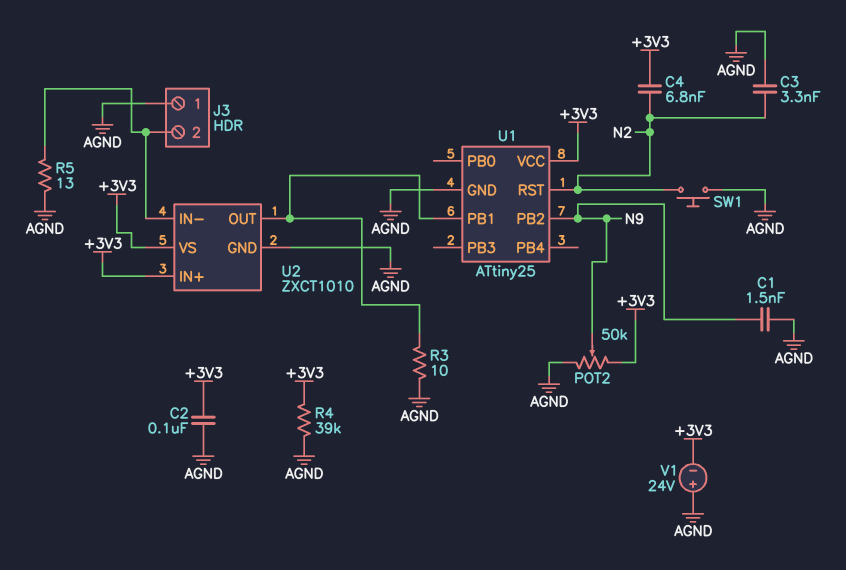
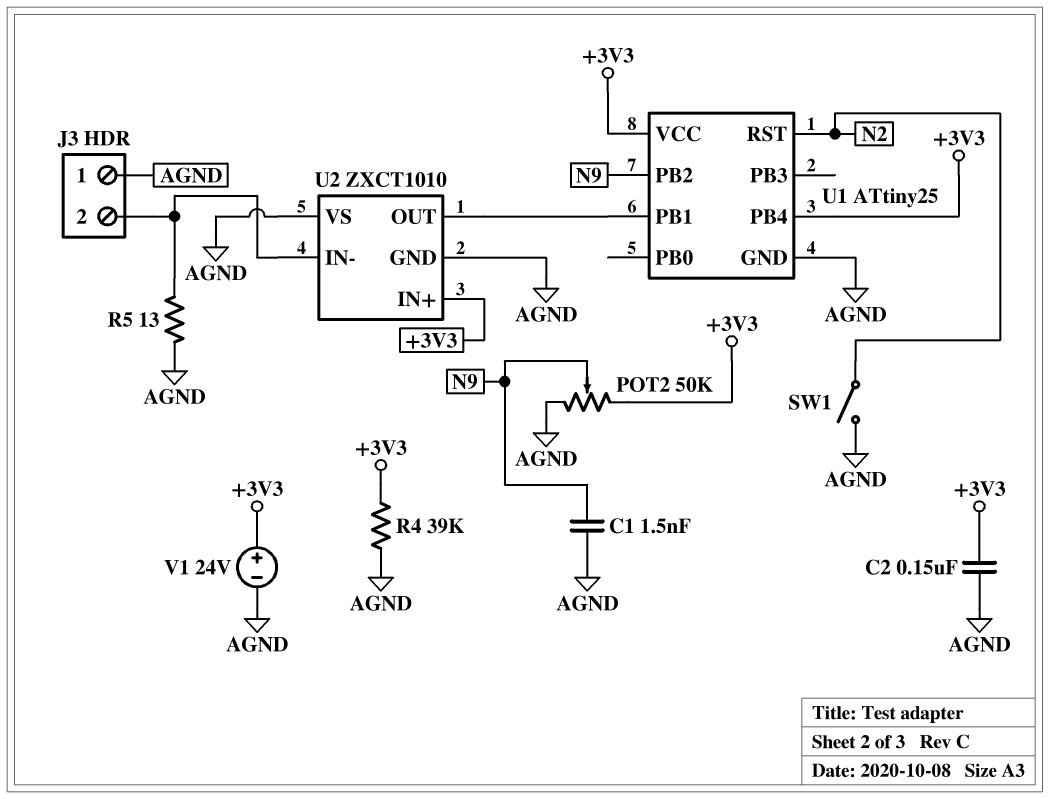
C2: 100nF (+3V3, AGND) -> 150nF (+3V3, AGND)
C3: 3.3nF (AGND, N2) -> none
C4: 6.8nF (+3V3, N2) -> none
R3: 10 (AGND, U1/PB1) -> none
SW1: button (AGND, N2) -> switch (AGND, N2)
U1 pin PB4: none -> +3V3
U2 pin VS: +3V3 -> AGND
V1: 24V (plus AGND, minus +3V3) -> 24V (plus +3V3, minus AGND)

